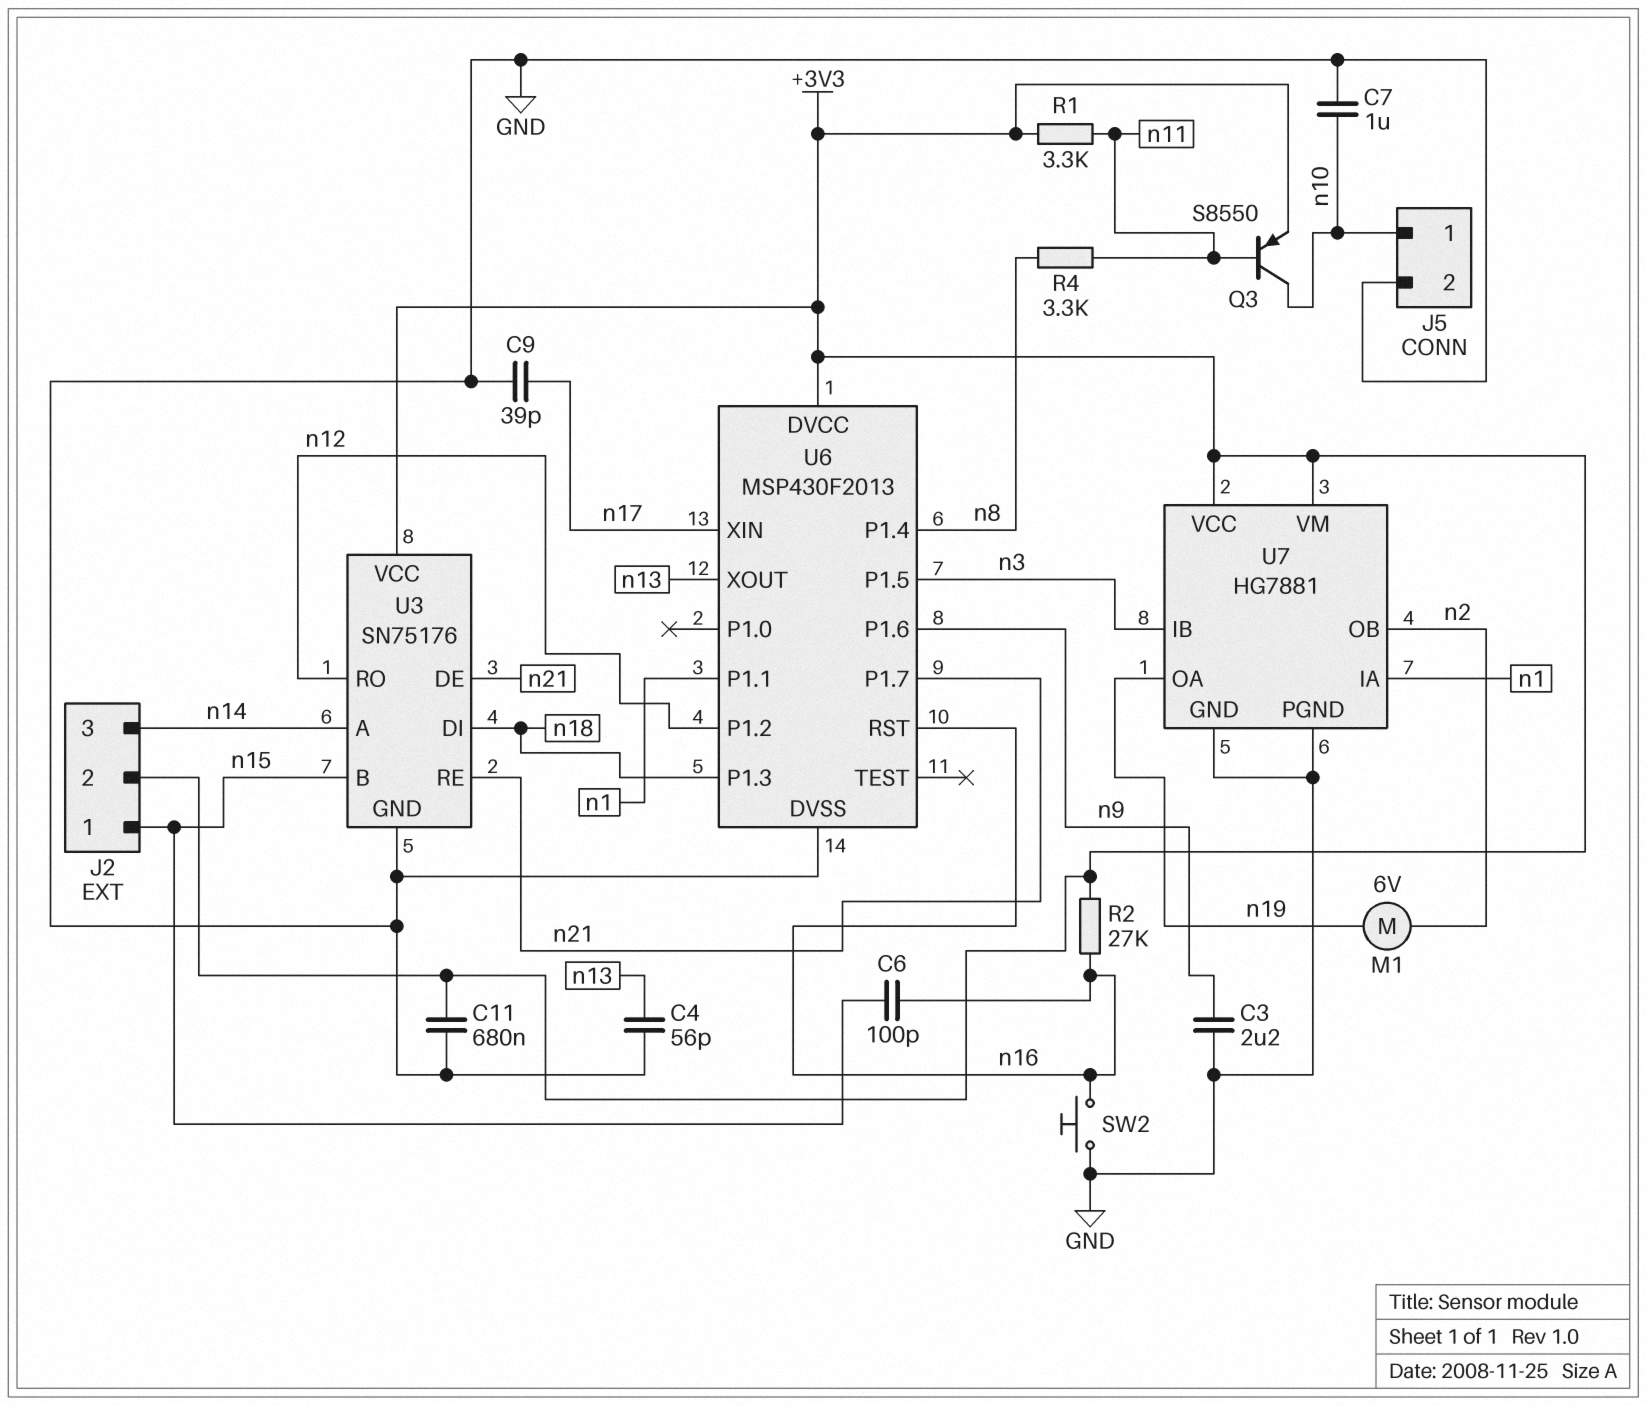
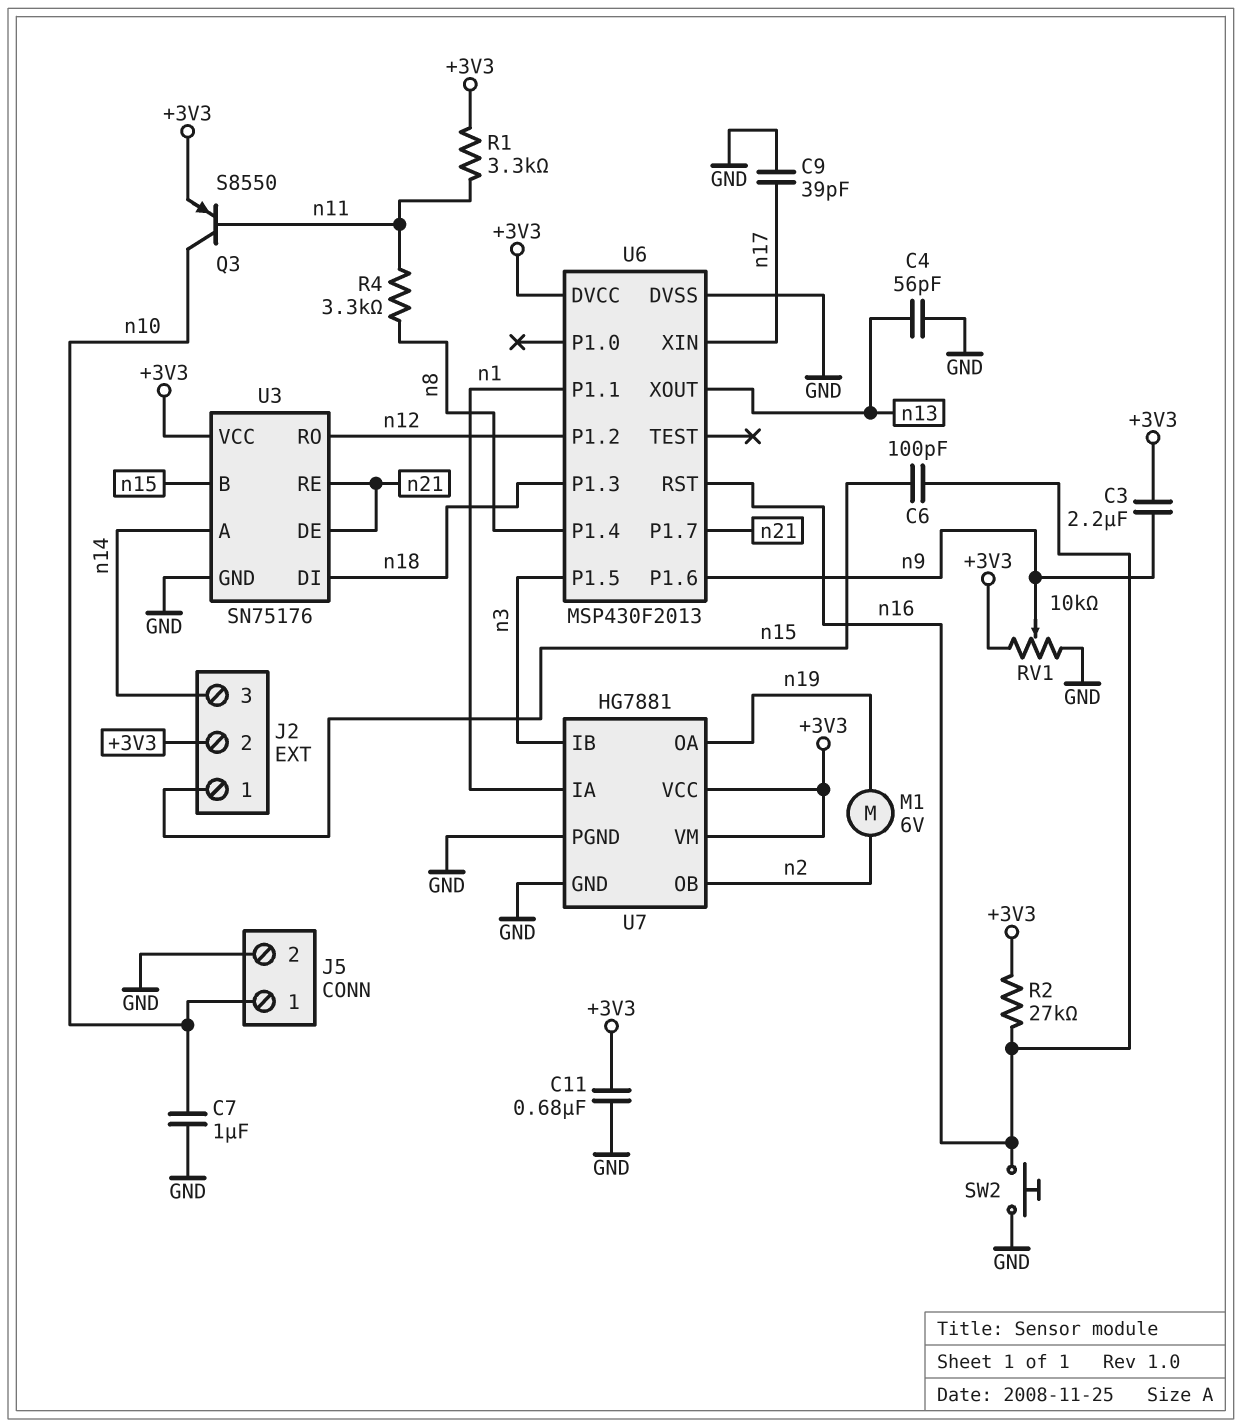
C3: 2.2uF (GND, n9) -> 2.2uF (+3V3, n9)
RV1: none -> 10k (+3V3, GND, wiper n9)

